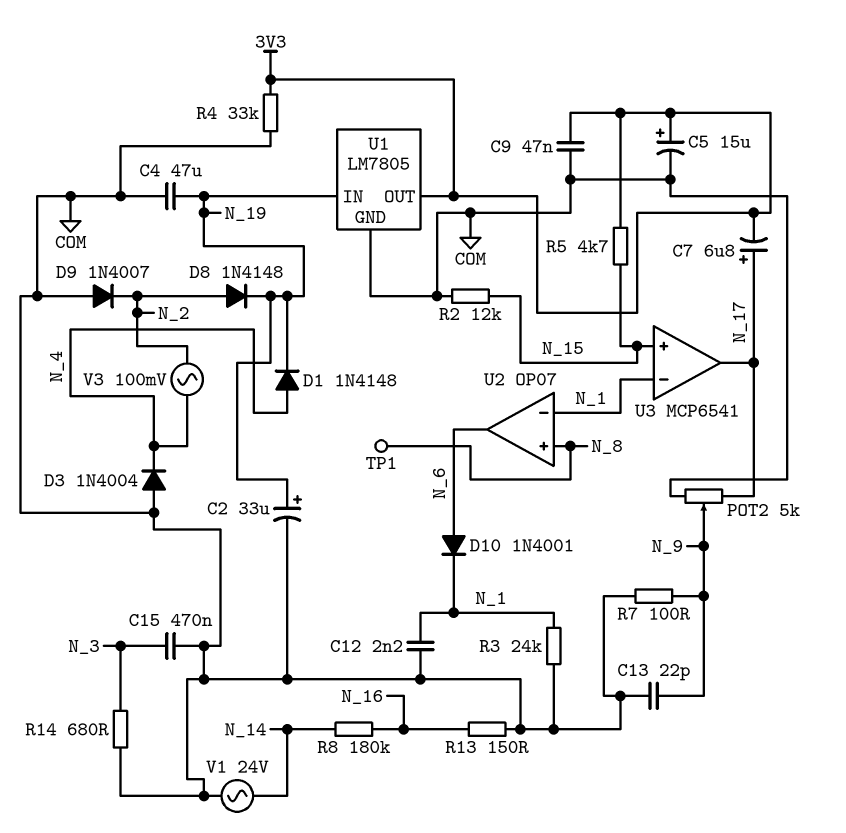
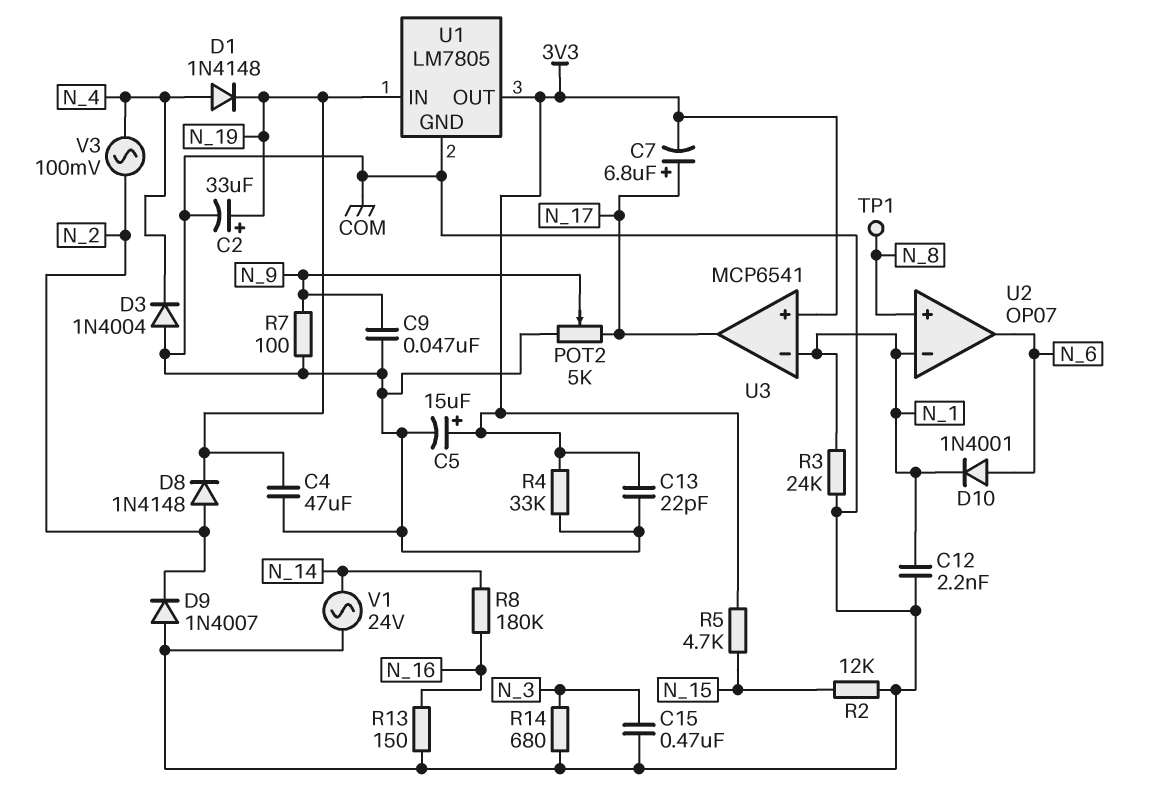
C9: 47nF (3V3, COM) -> 47nF (COM, N_9)
C13: 22pF (COM, N_9) -> 22pF (3V3, COM)
U3 pin in+: N_15 -> 3V3

